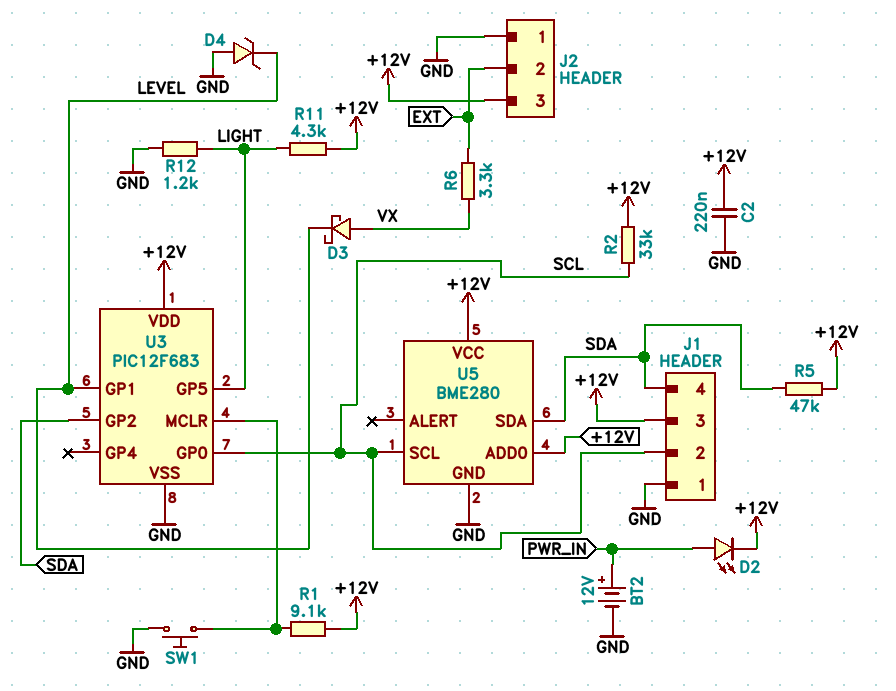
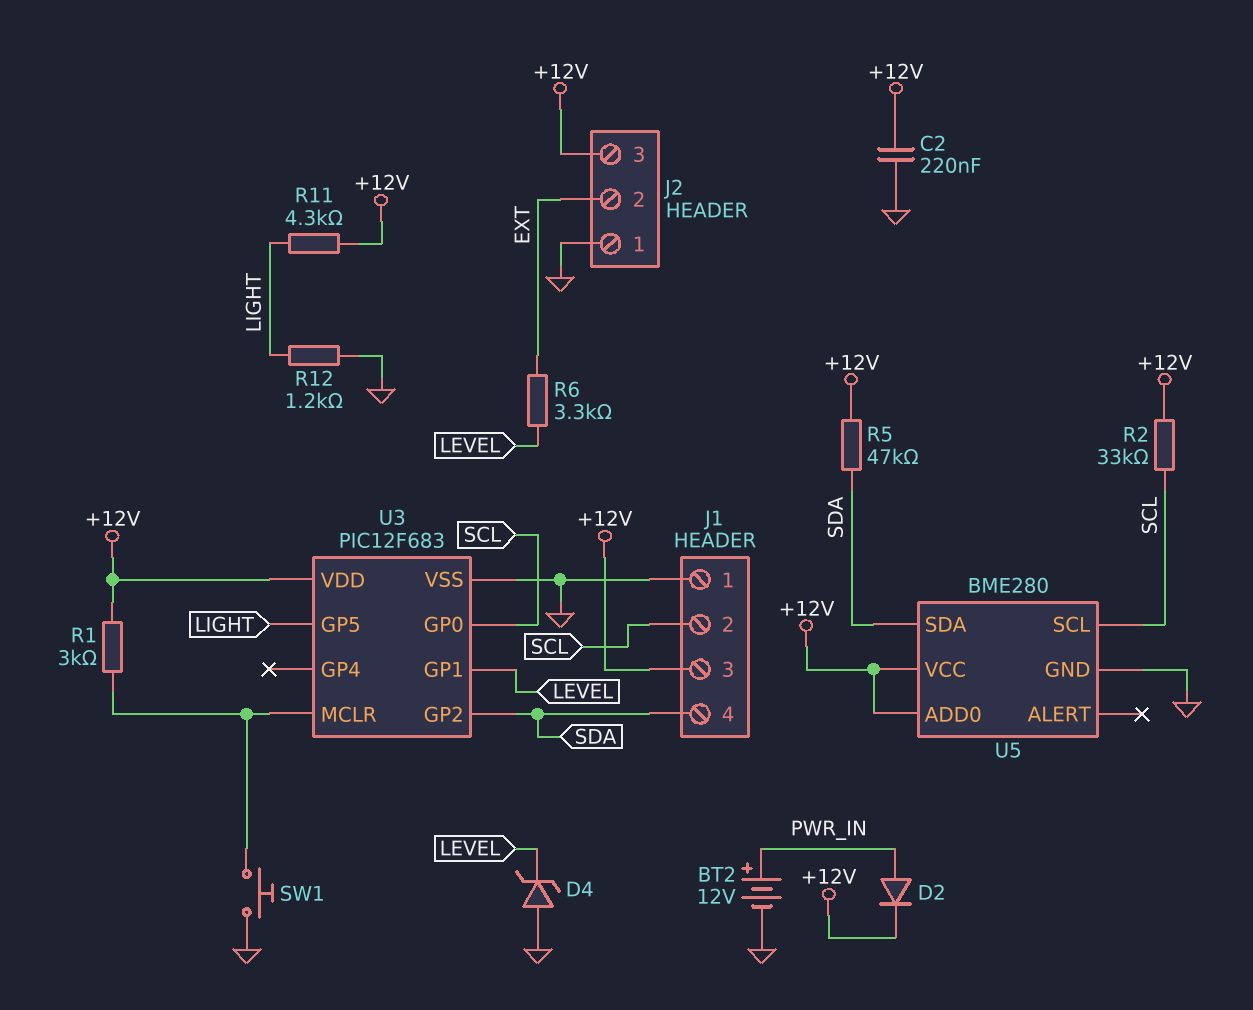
D2: LED (A PWR_IN, K +12V) -> diode (A PWR_IN, K +12V)
D3: schottky (A VX, K LEVEL) -> none
R1: 9.1k (+12V, U3/MCLR) -> 3k (+12V, U3/MCLR)
R6: 3.3k (EXT, VX) -> 3.3k (EXT, LEVEL)

